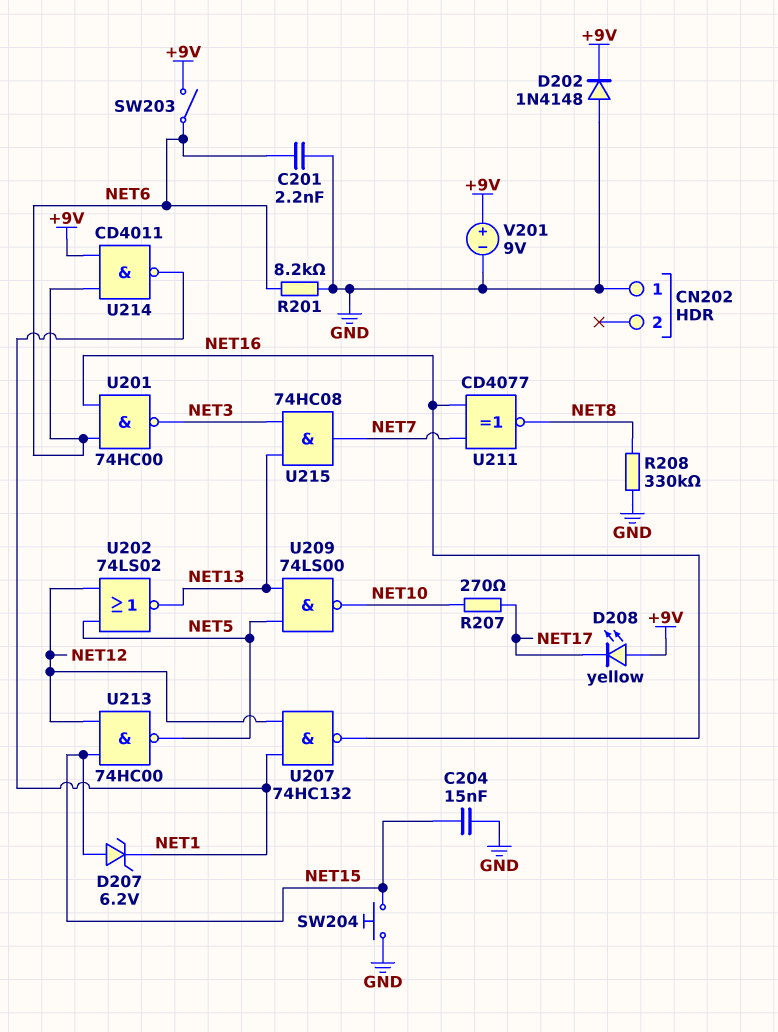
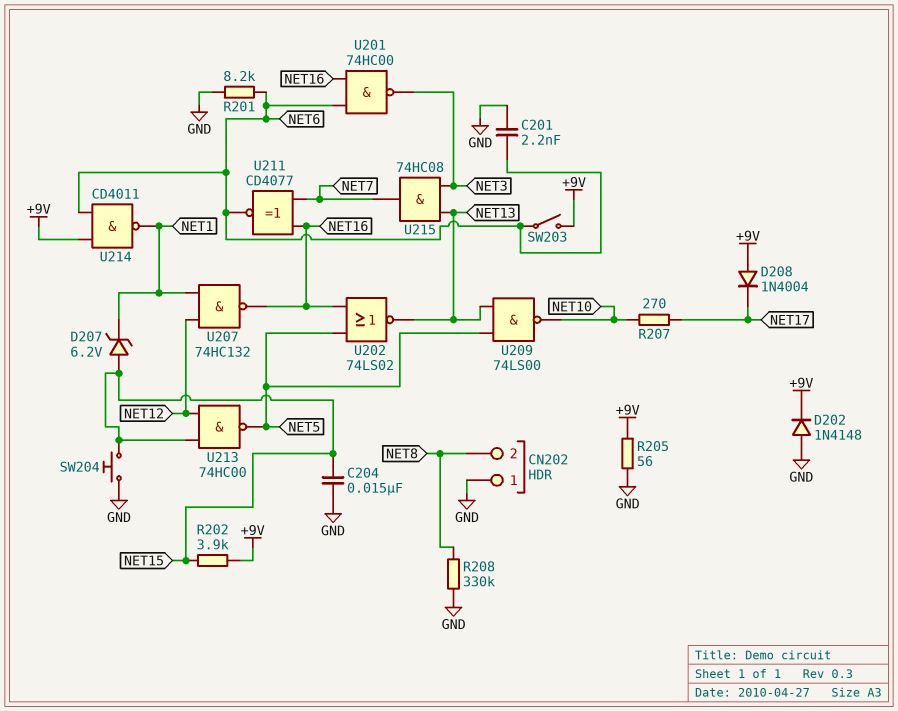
CN202 pin 2: none -> NET8
D208: LED yellow (A +9V, K NET17) -> diode 1N4004 (A +9V, K NET17)
R202: none -> 3.9k (+9V, NET15)
R205: none -> 56 (+9V, GND)
U202: NOR 74LS02 (in NET5, in NET12, out NET13) -> NOR 74LS02 (in NET5, in NET16, out NET13)
U211: XNOR CD4077 (in NET7, in NET16, out NET8) -> XNOR CD4077 (in NET7, in NET16, out NET6)
V201: 9V (plus +9V, minus GND) -> none

